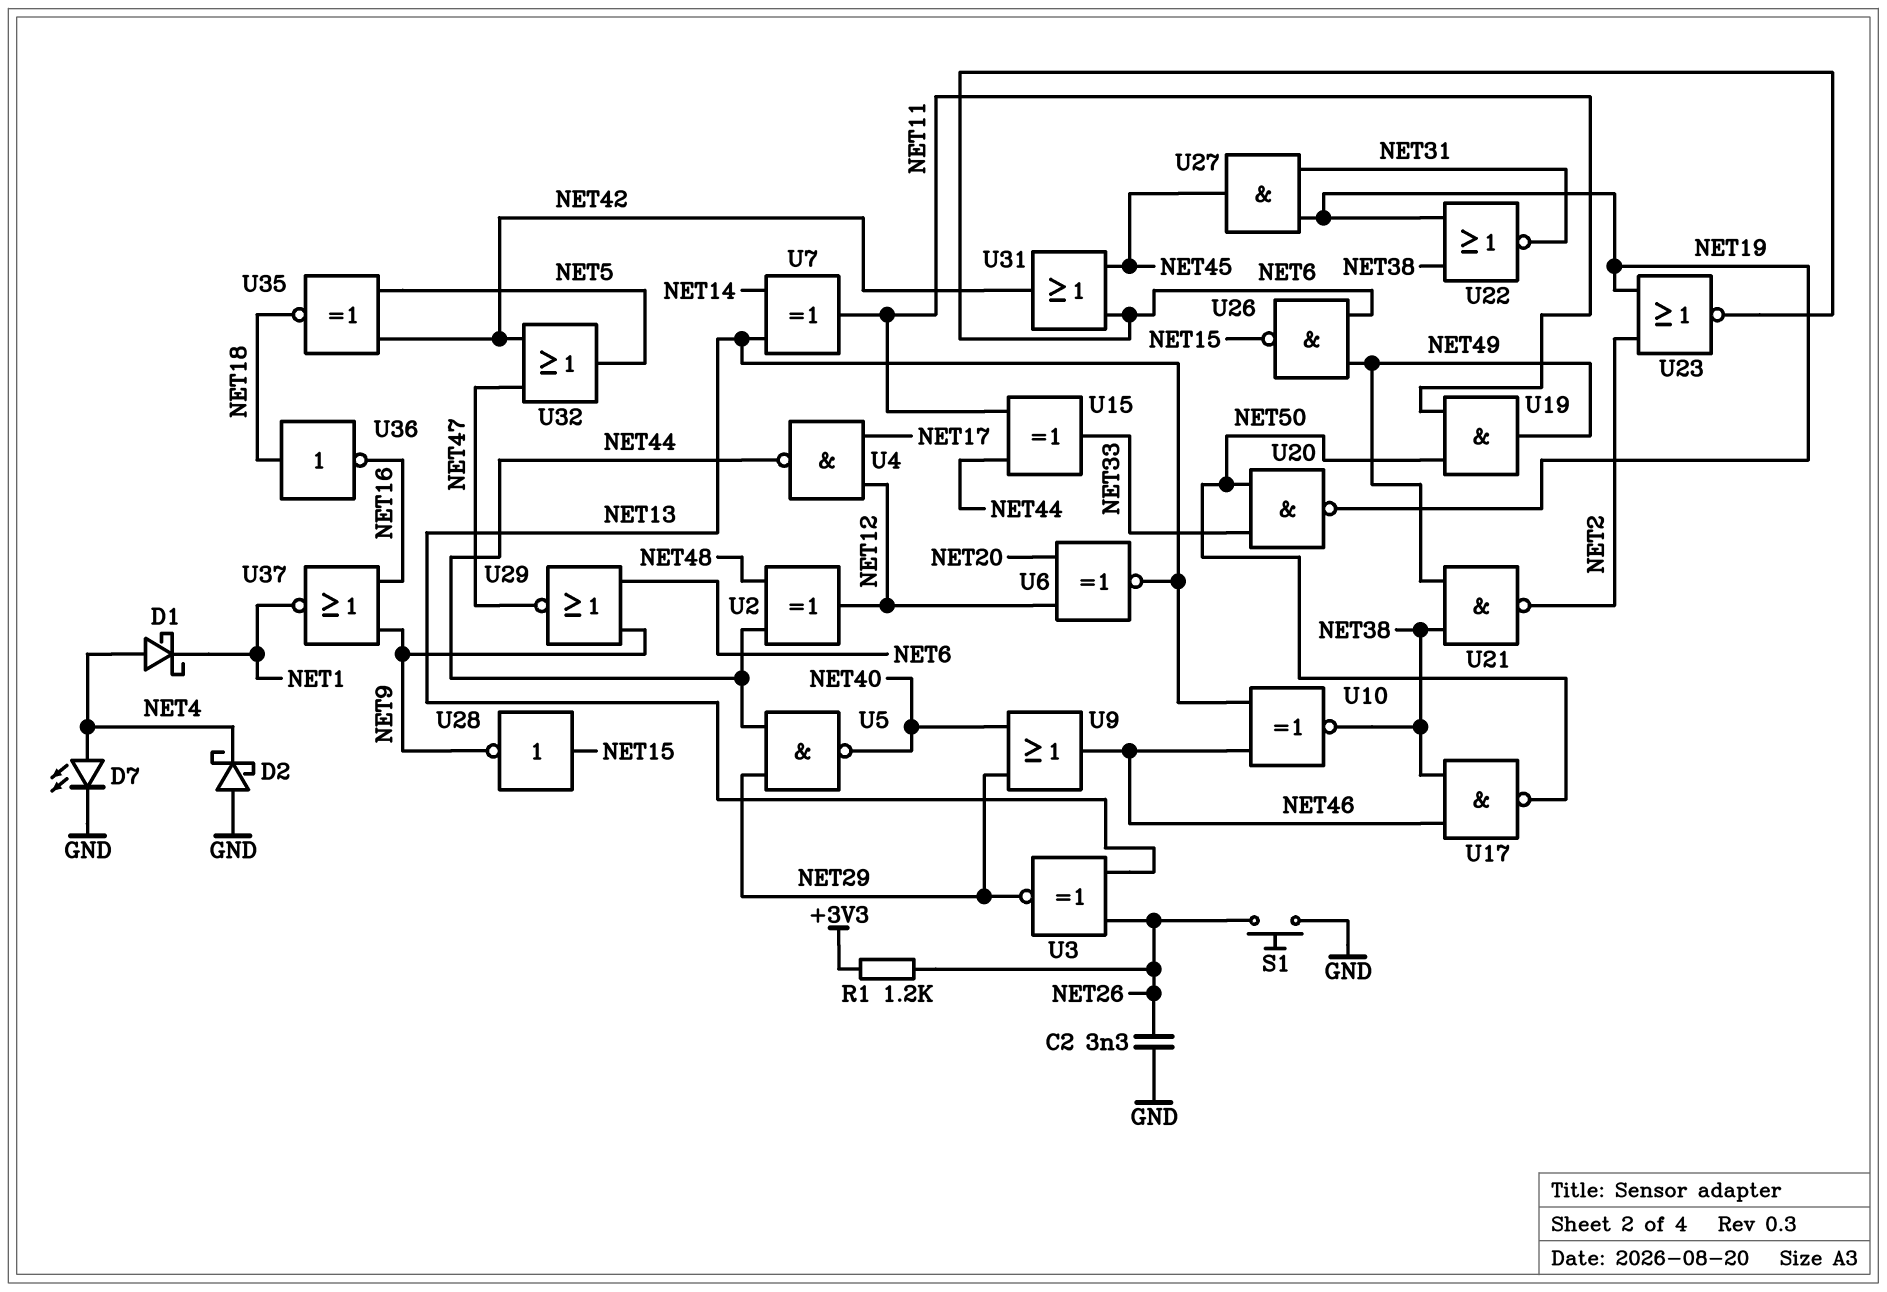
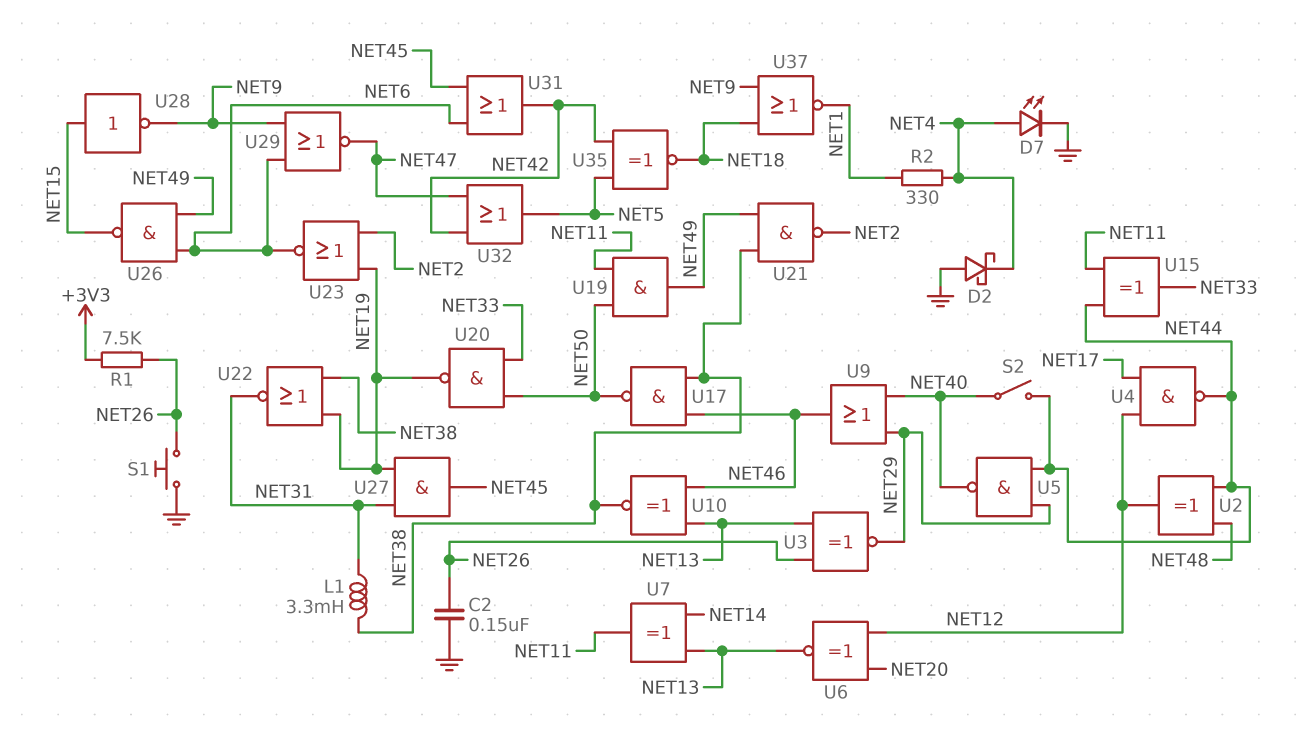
C2: 3.3nF (GND, NET26) -> 150nF (GND, NET26)
D1: schottky (A NET4, K NET1) -> none
L1: none -> 3.3mH (NET31, NET38)
R1: 1.2k (+3V3, NET26) -> 7.5k (+3V3, NET26)
R2: none -> 330 (NET1, NET4)
S2: none -> switch (NET40, NET44)
U36: NOT (in NET18, out NET16) -> none
U37: NOR (in NET9, in NET16, out NET1) -> NOR (in NET9, in NET18, out NET1)

